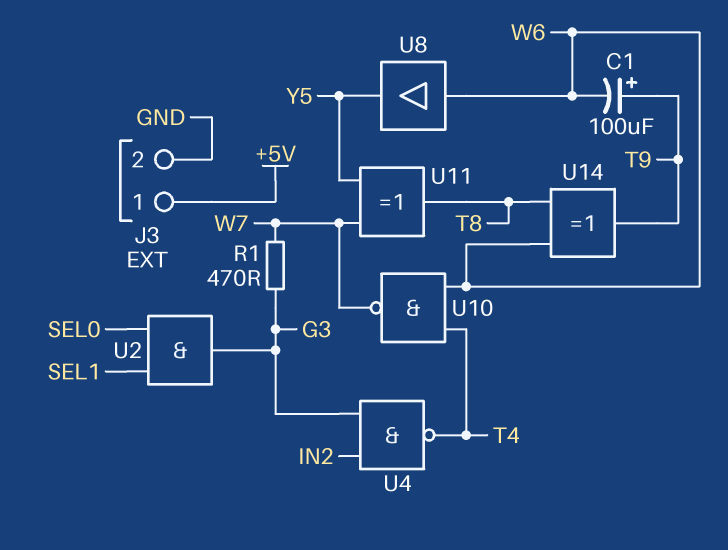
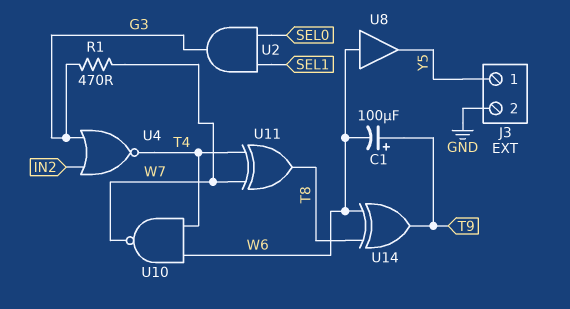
J3 pin 1: +5V -> Y5
U4: NAND (in G3, in IN2, out T4) -> NOR (in G3, in IN2, out T4)
U11: XOR (in W7, in Y5, out T8) -> XOR (in T4, in W7, out T8)

